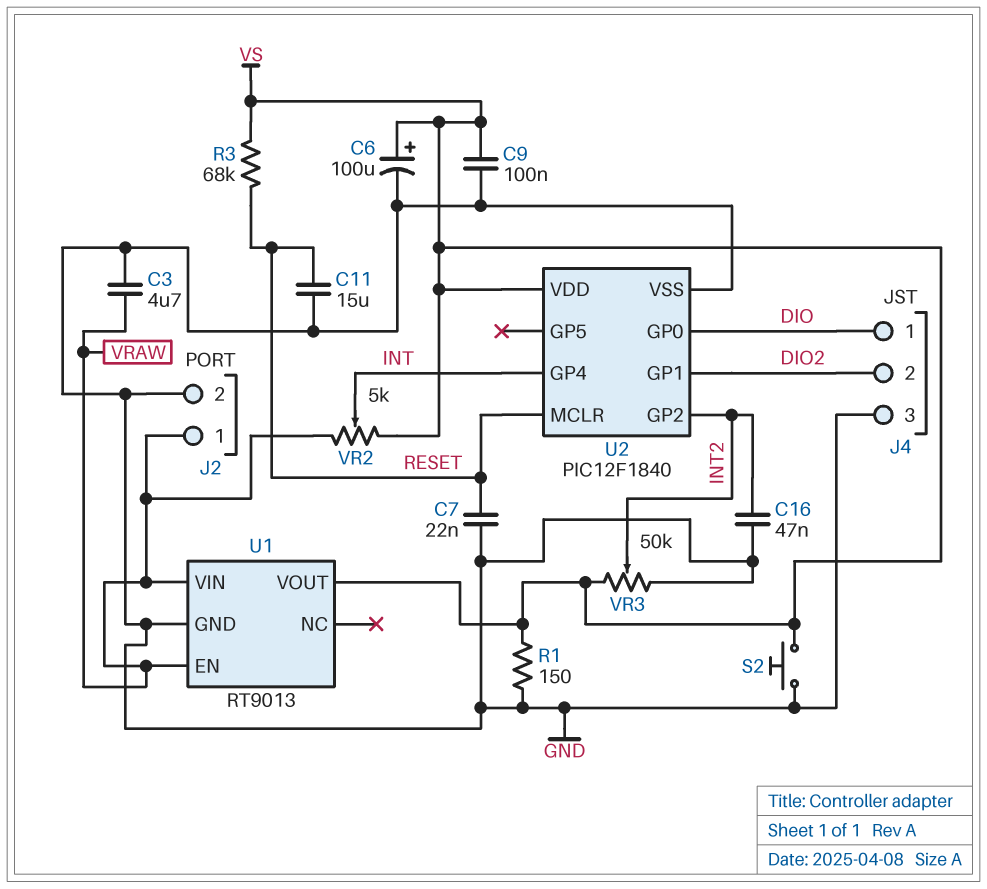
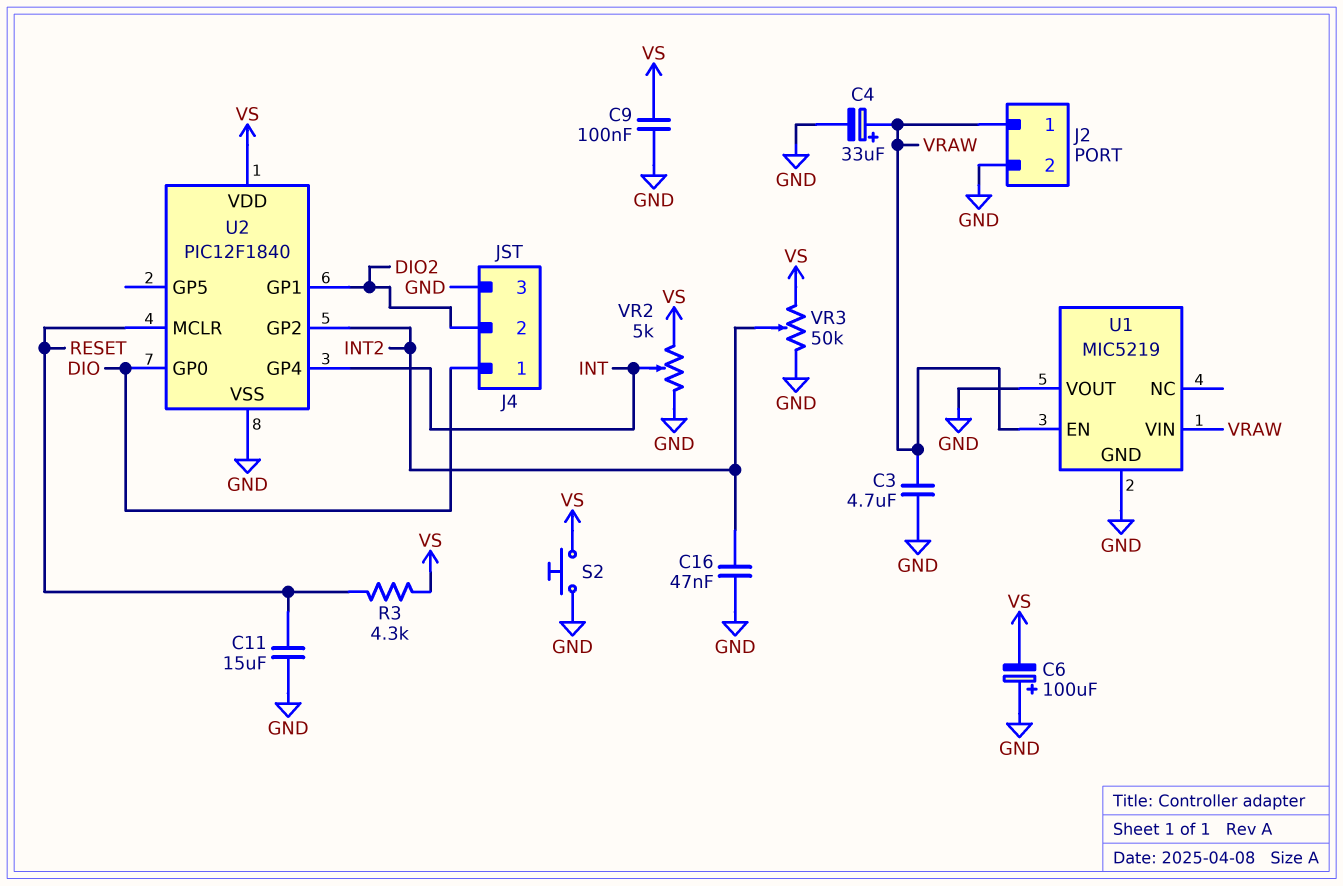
C4: none -> 33uF (plus VRAW, minus GND)
C6: 100uF (plus VS, minus GND) -> 100uF (plus GND, minus VS)
C7: 22nF (GND, RESET) -> none
R1: 150 (GND, VS) -> none
R3: 68k (RESET, VS) -> 4.3k (RESET, VS)
U1: RT9013 -> MIC5219
U1 pin VOUT: VS -> GND
VR2: 5k (VRAW, VS, wiper INT) -> 5k (GND, VS, wiper INT)

